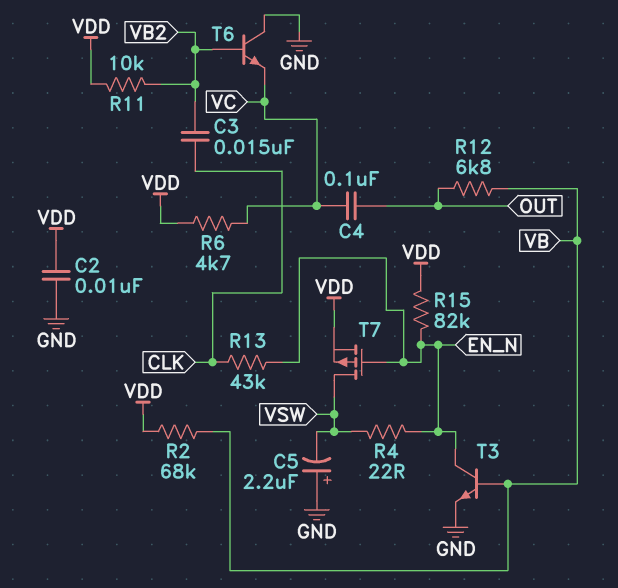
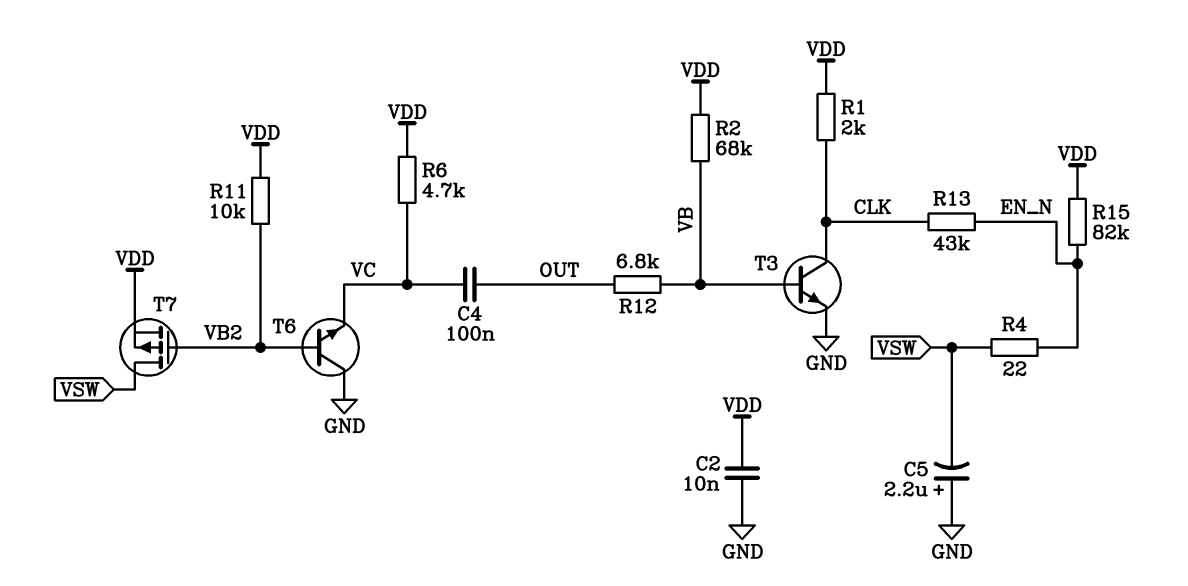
C3: 15nF (CLK, VB2) -> none
R1: none -> 2k (CLK, VDD)
T3: NPN (B VB, C EN_N, E GND) -> NPN (B VB, C CLK, E GND)
T7: PMOS (G EN_N, D VSW, S VDD) -> PMOS (G VB2, D VSW, S VDD)

